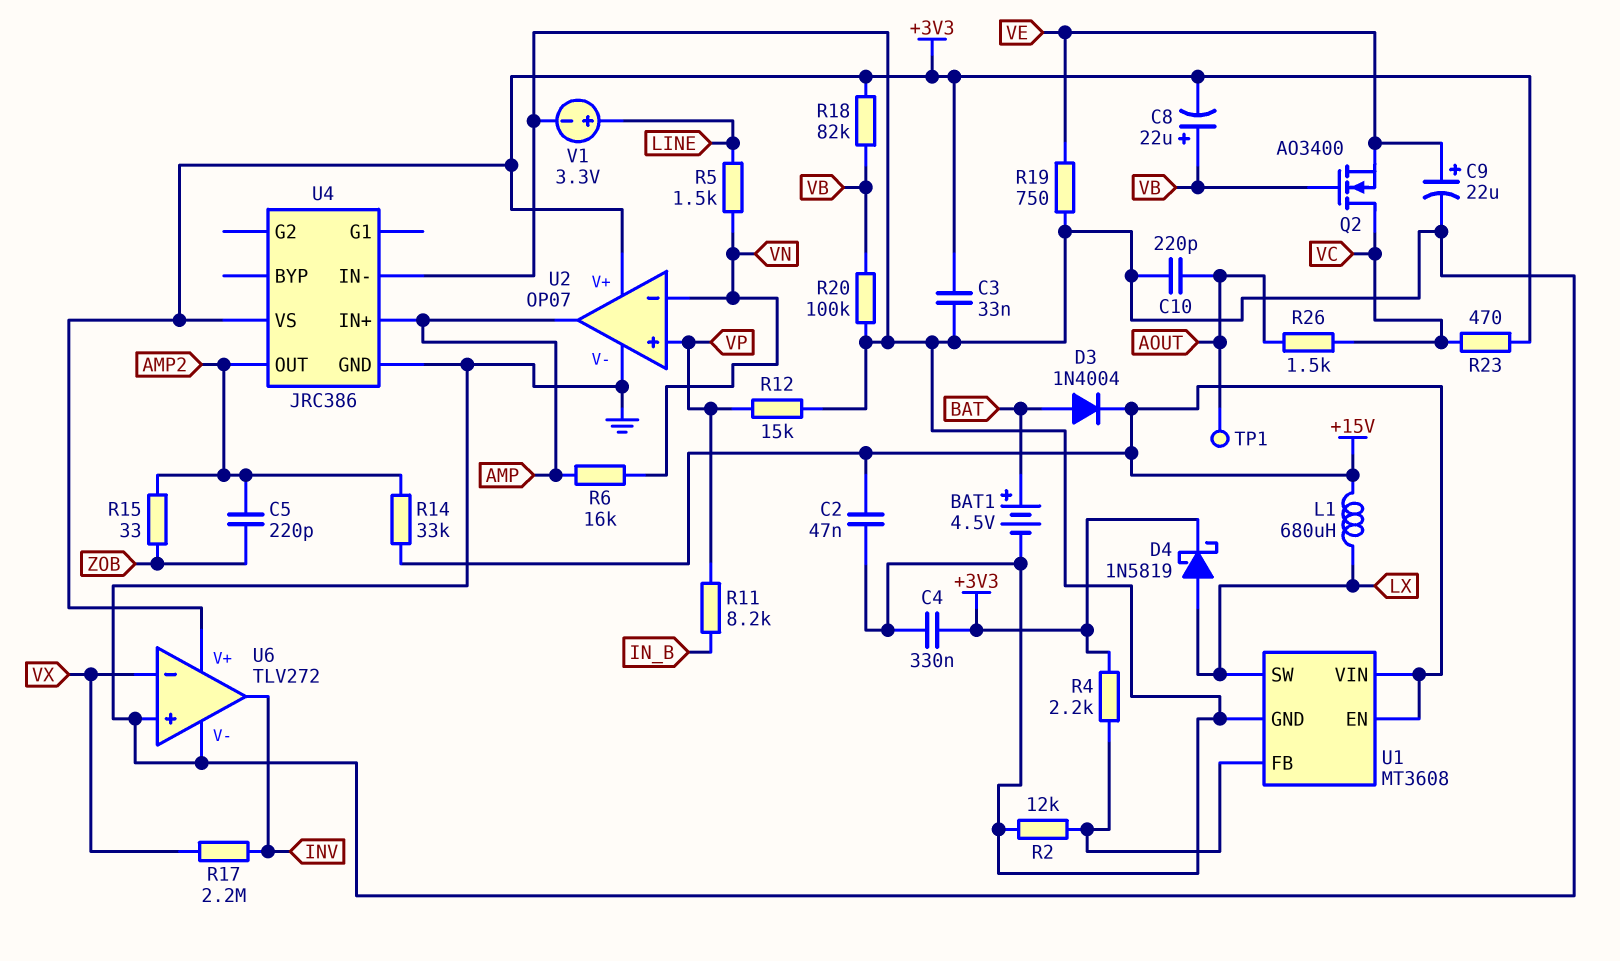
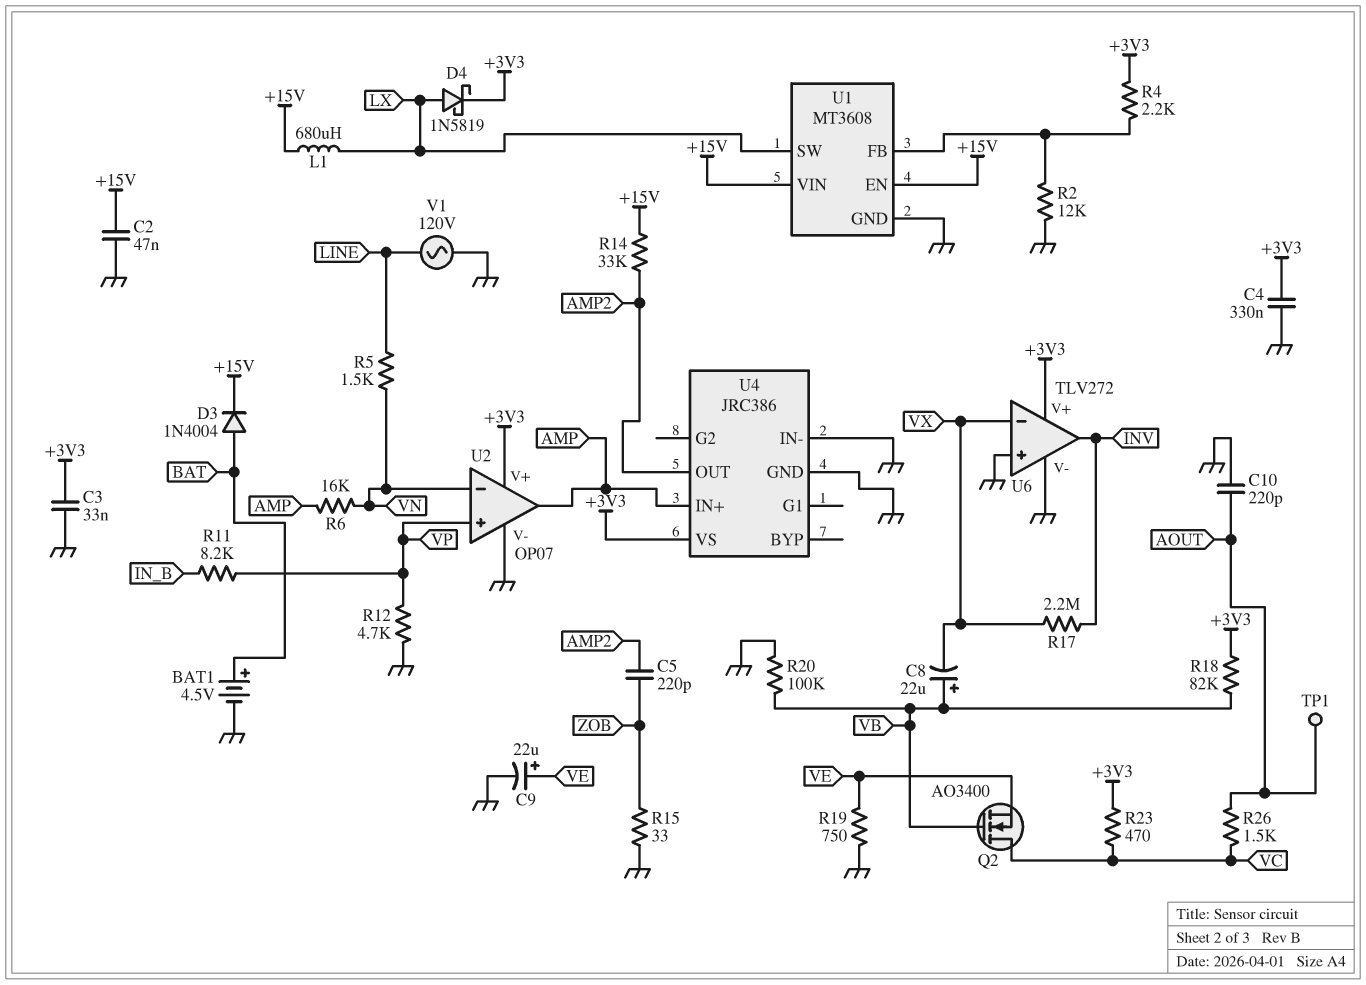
C8: 22uF (plus VB, minus +3V3) -> 22uF (plus VB, minus VX)
R12: 15k (GND, VP) -> 4.7k (GND, VP)
R15: 33 (AMP2, ZOB) -> 33 (GND, ZOB)
V1: 3.3V (plus LINE, minus GND) -> AC 120V (GND, LINE)

